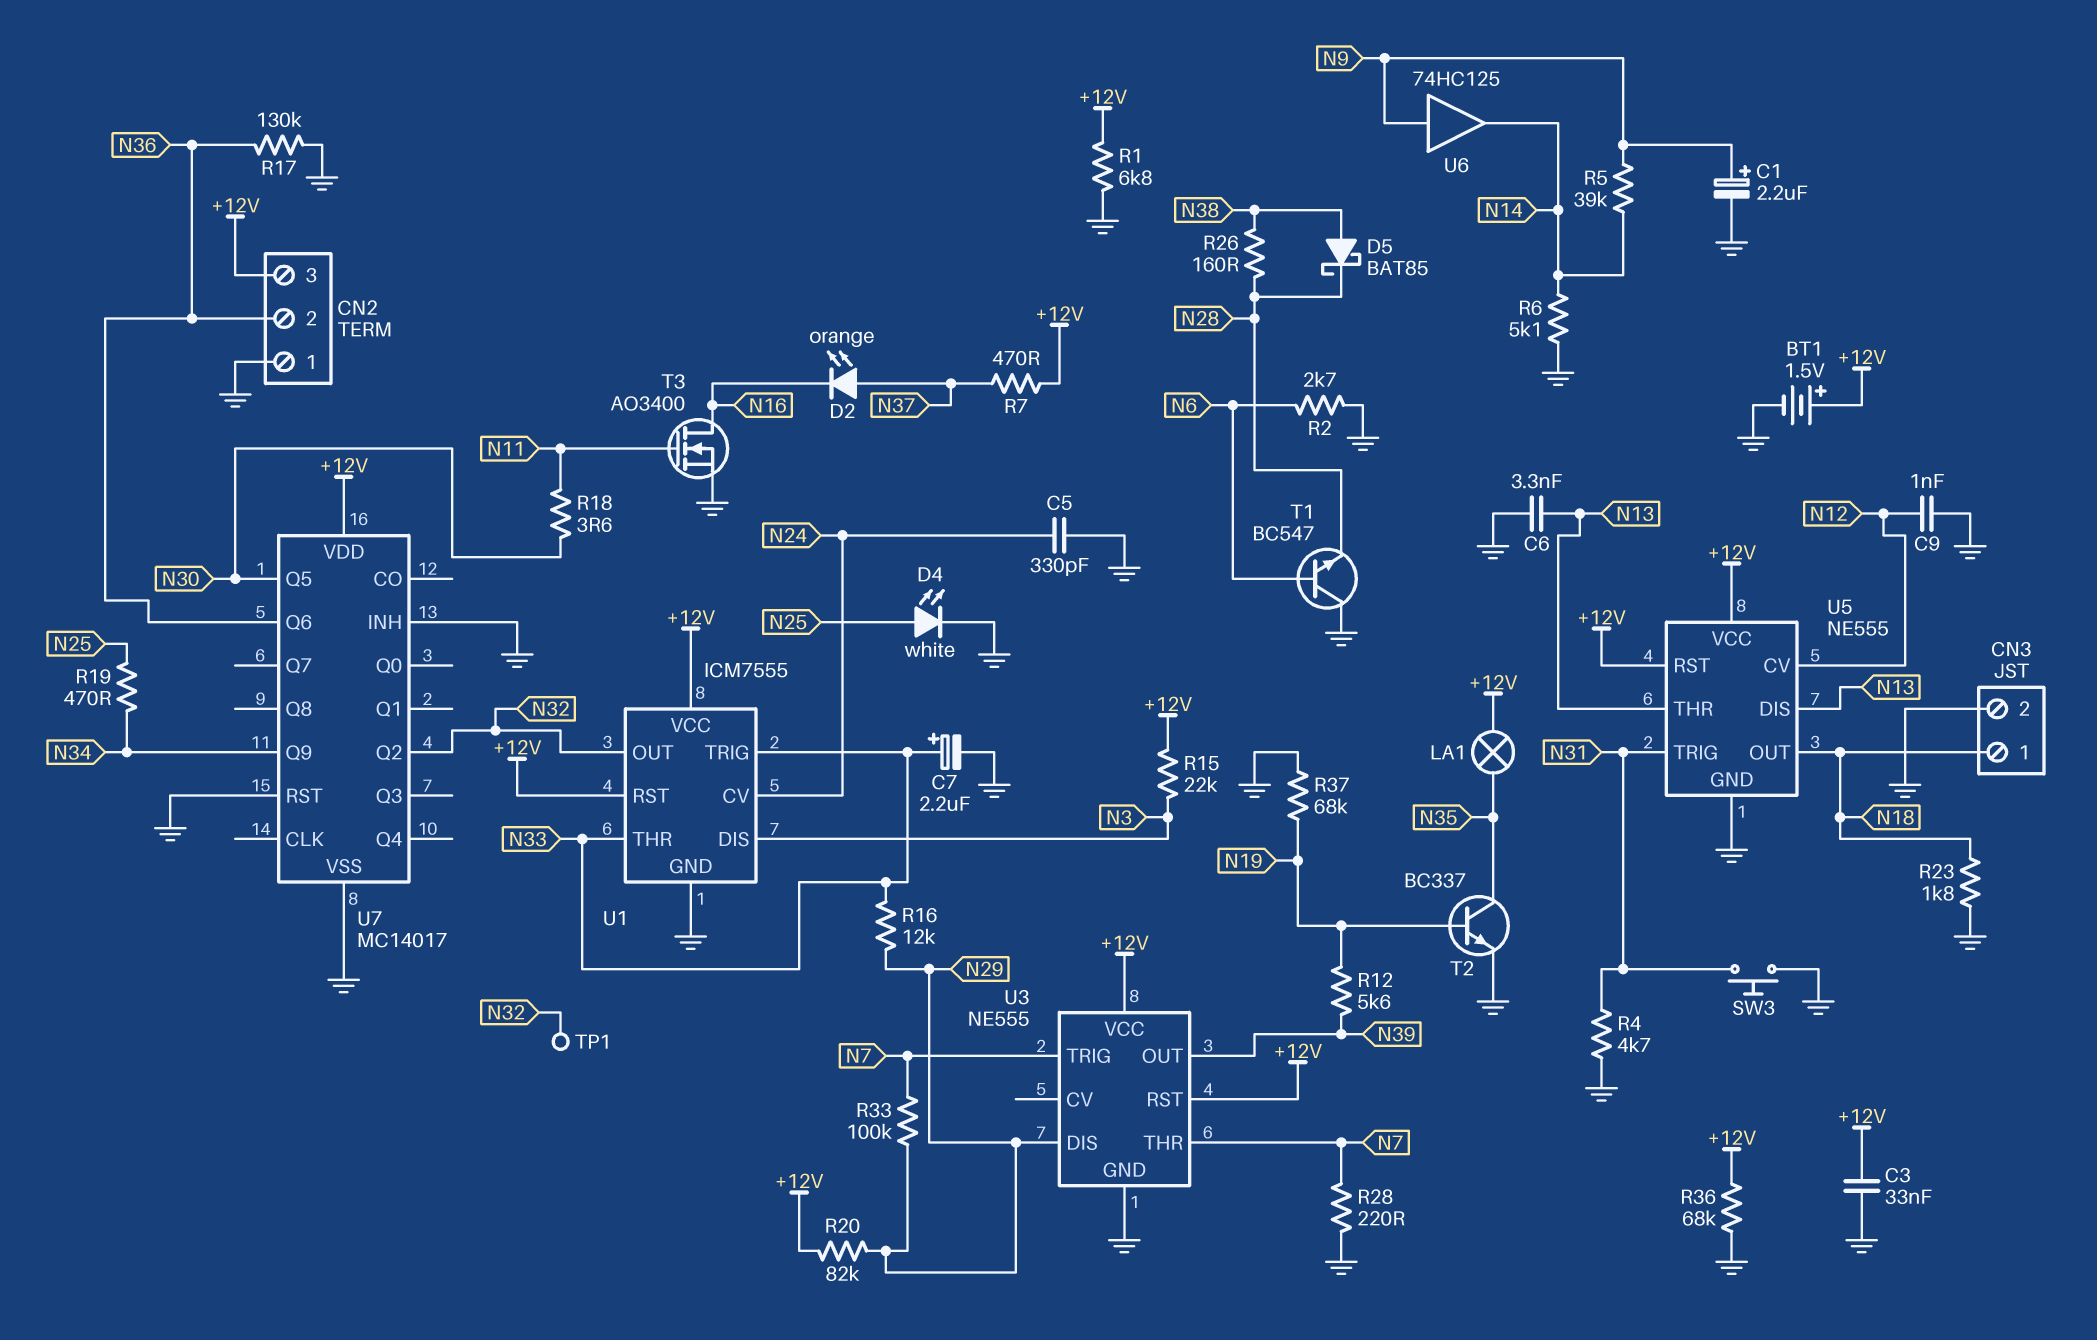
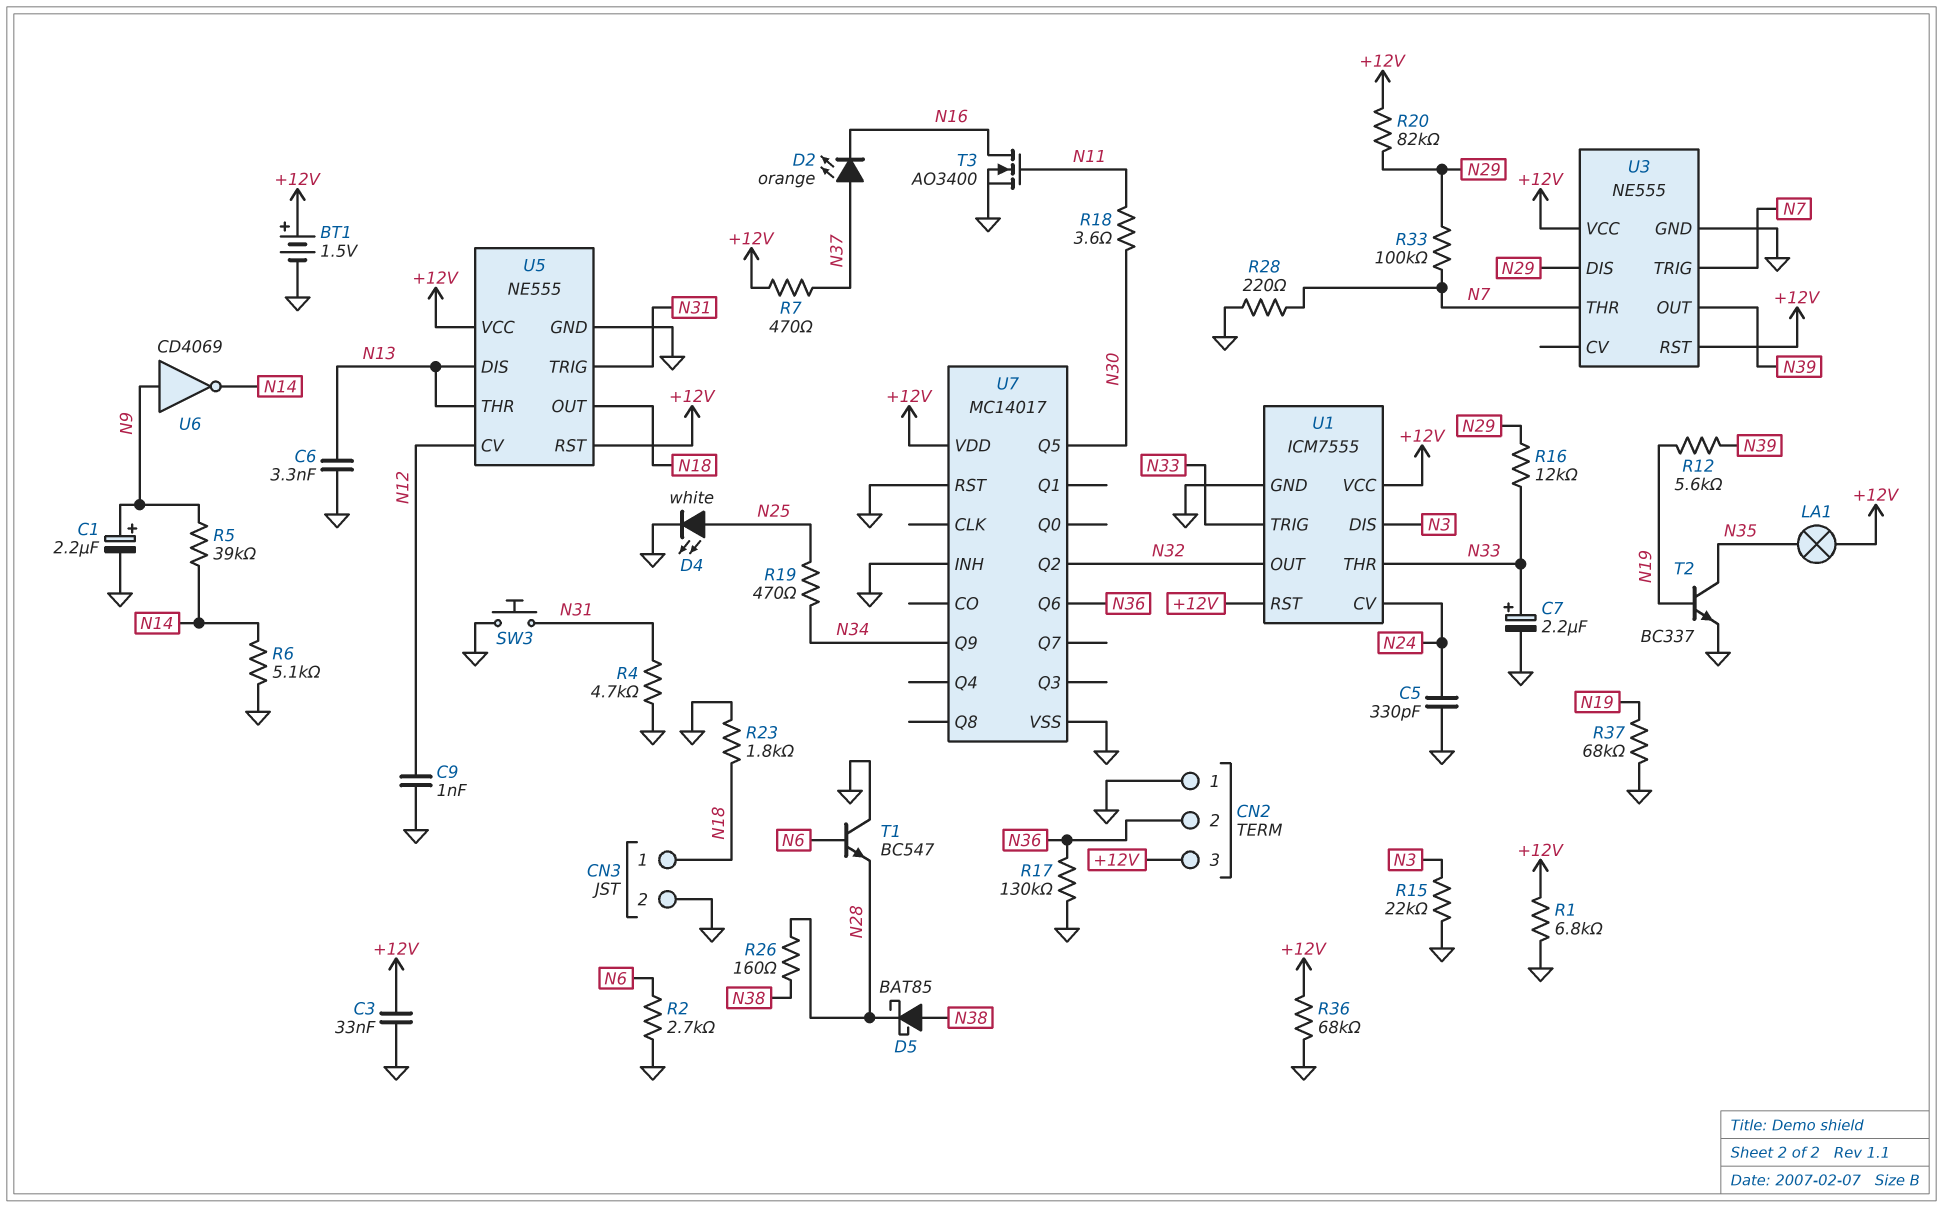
R15: 22k (+12V, N3) -> 22k (GND, N3)
TP1: test point (N32) -> none
U6: buffer 74HC125 (in N9, out N14) -> NOT CD4069 (in N9, out N14)

